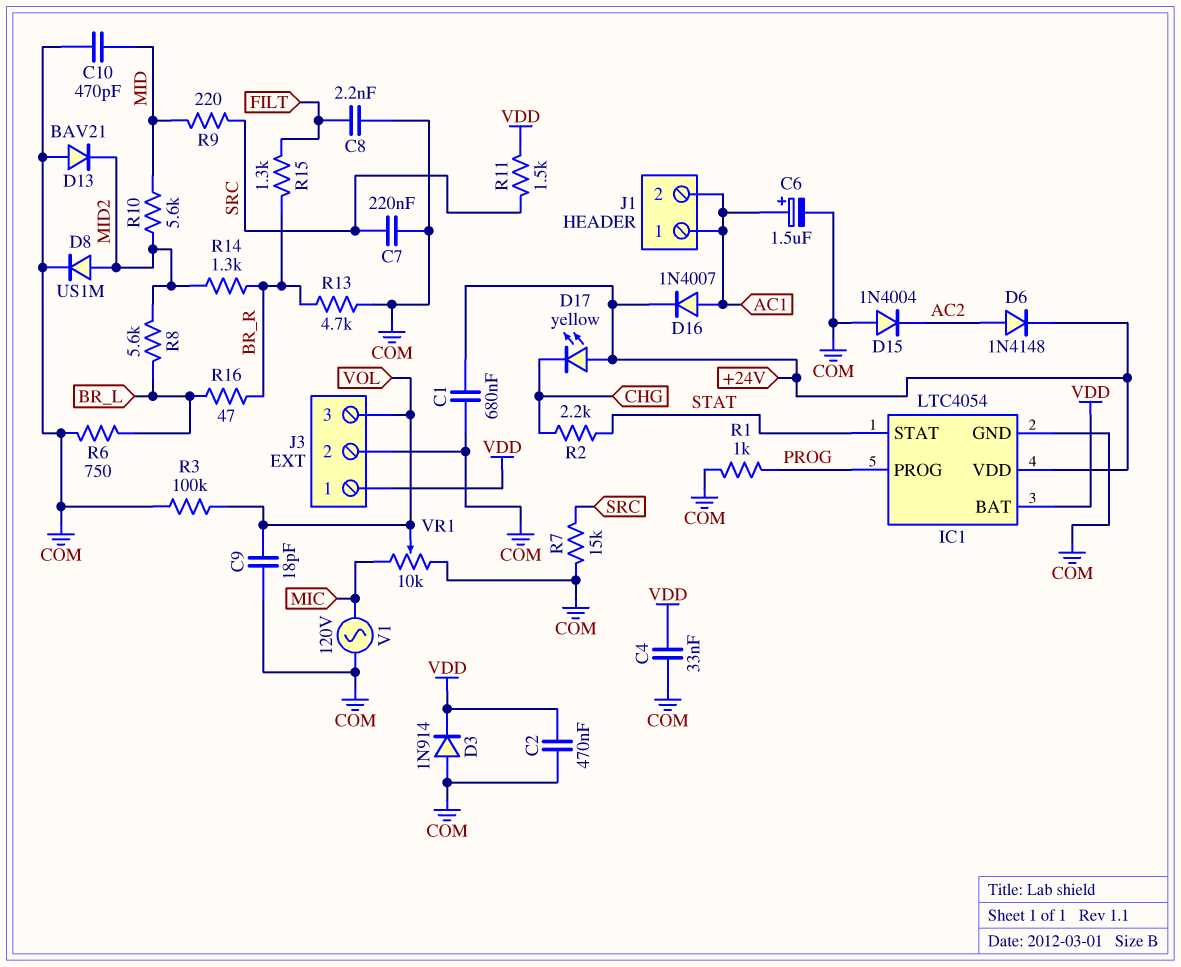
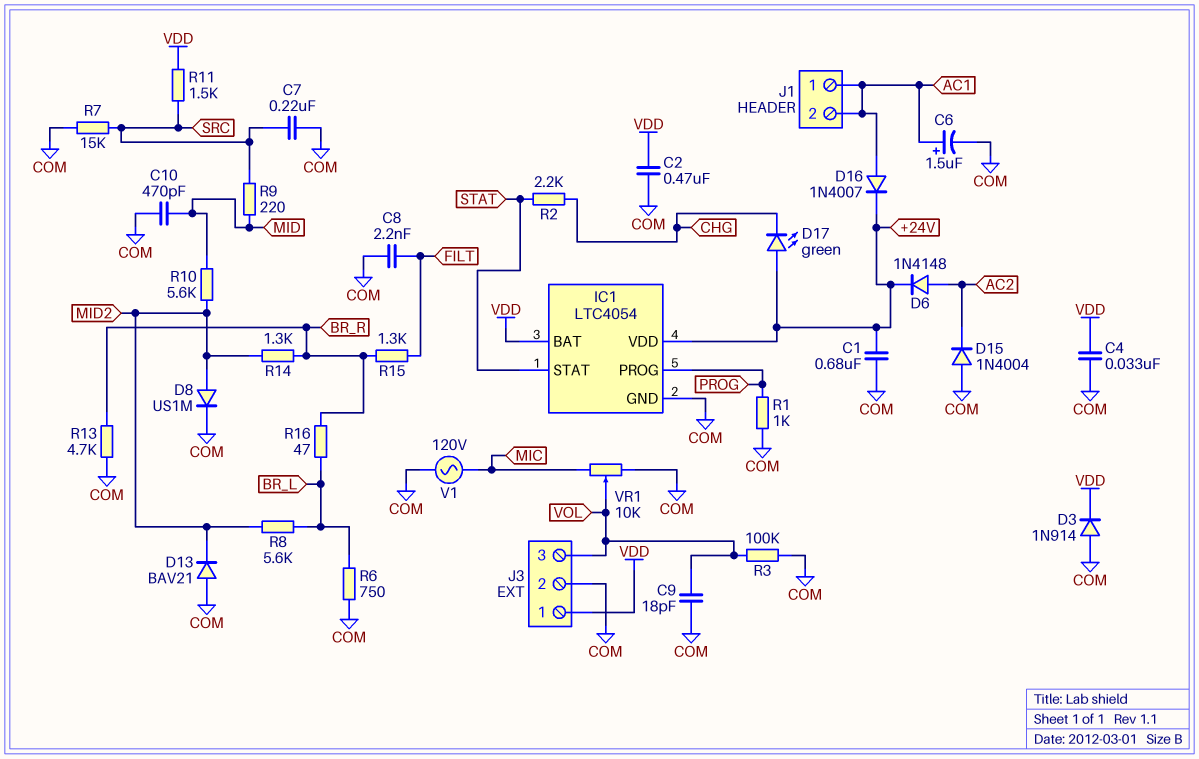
D17: LED yellow (A +24V, K CHG) -> LED green (A +24V, K CHG)

